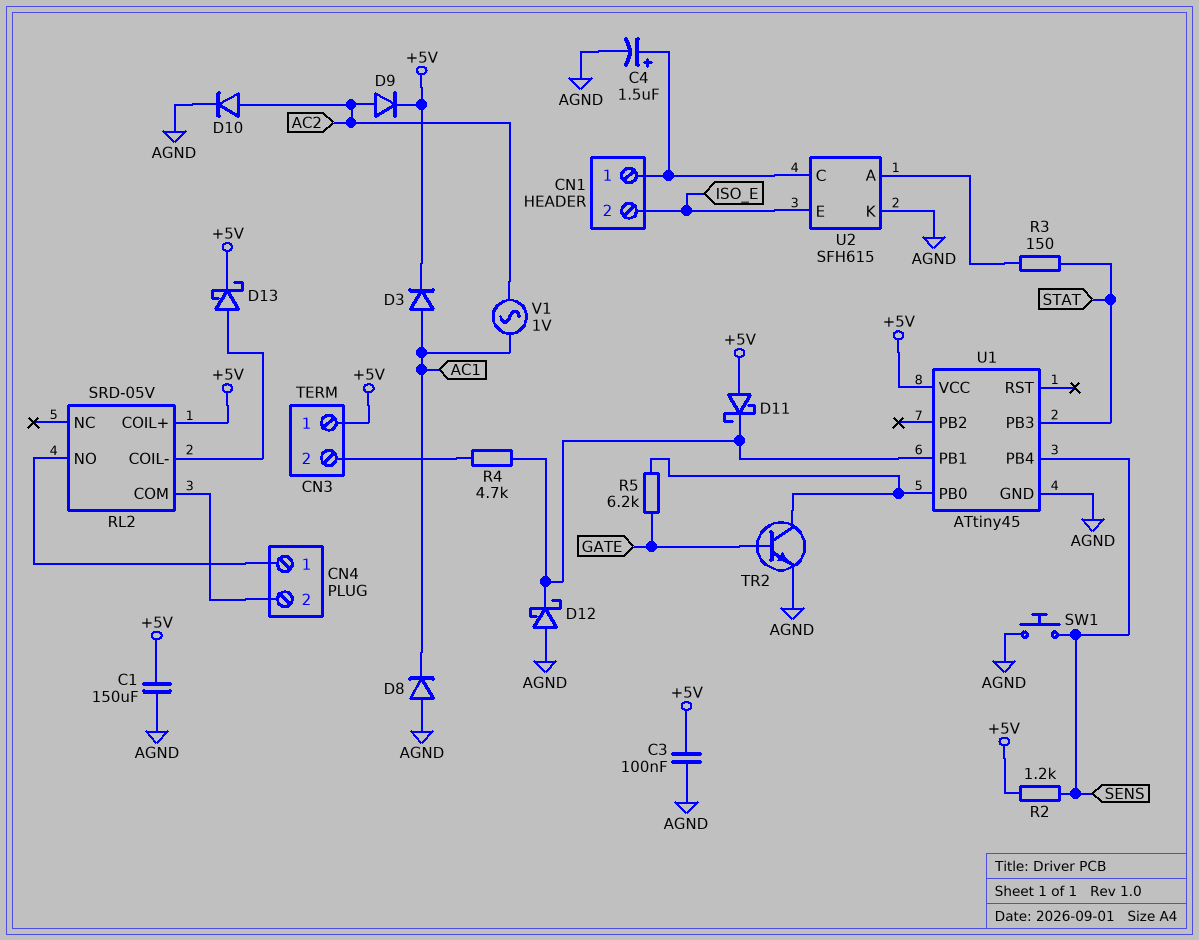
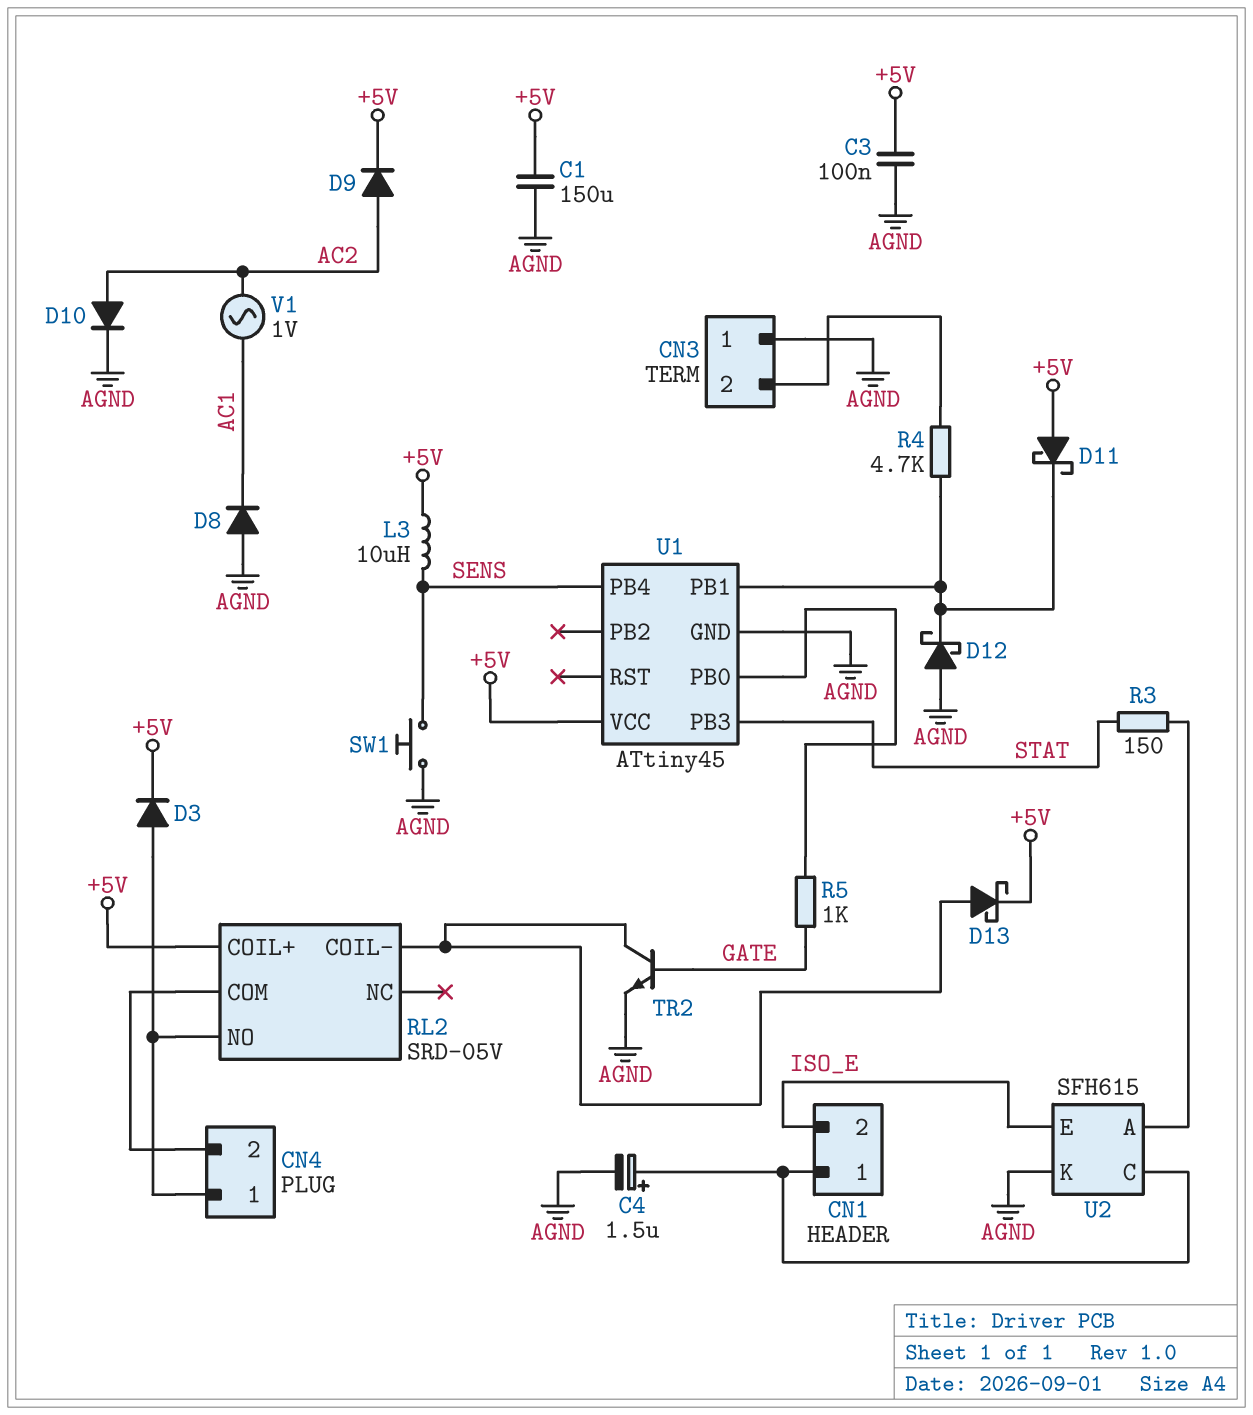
CN3 pin 1: +5V -> AGND
D3: diode (A AC1, K +5V) -> diode (A CN4/1, K +5V)
L3: none -> 10uH (+5V, SENS)
R2: 1.2k (+5V, SENS) -> none
R5: 6.2k (GATE, U1/PB0) -> 1k (GATE, U1/PB0)
TR2: NPN (B GATE, C U1/PB0, E AGND) -> NPN (B GATE, C RL2/COIL-, E AGND)

